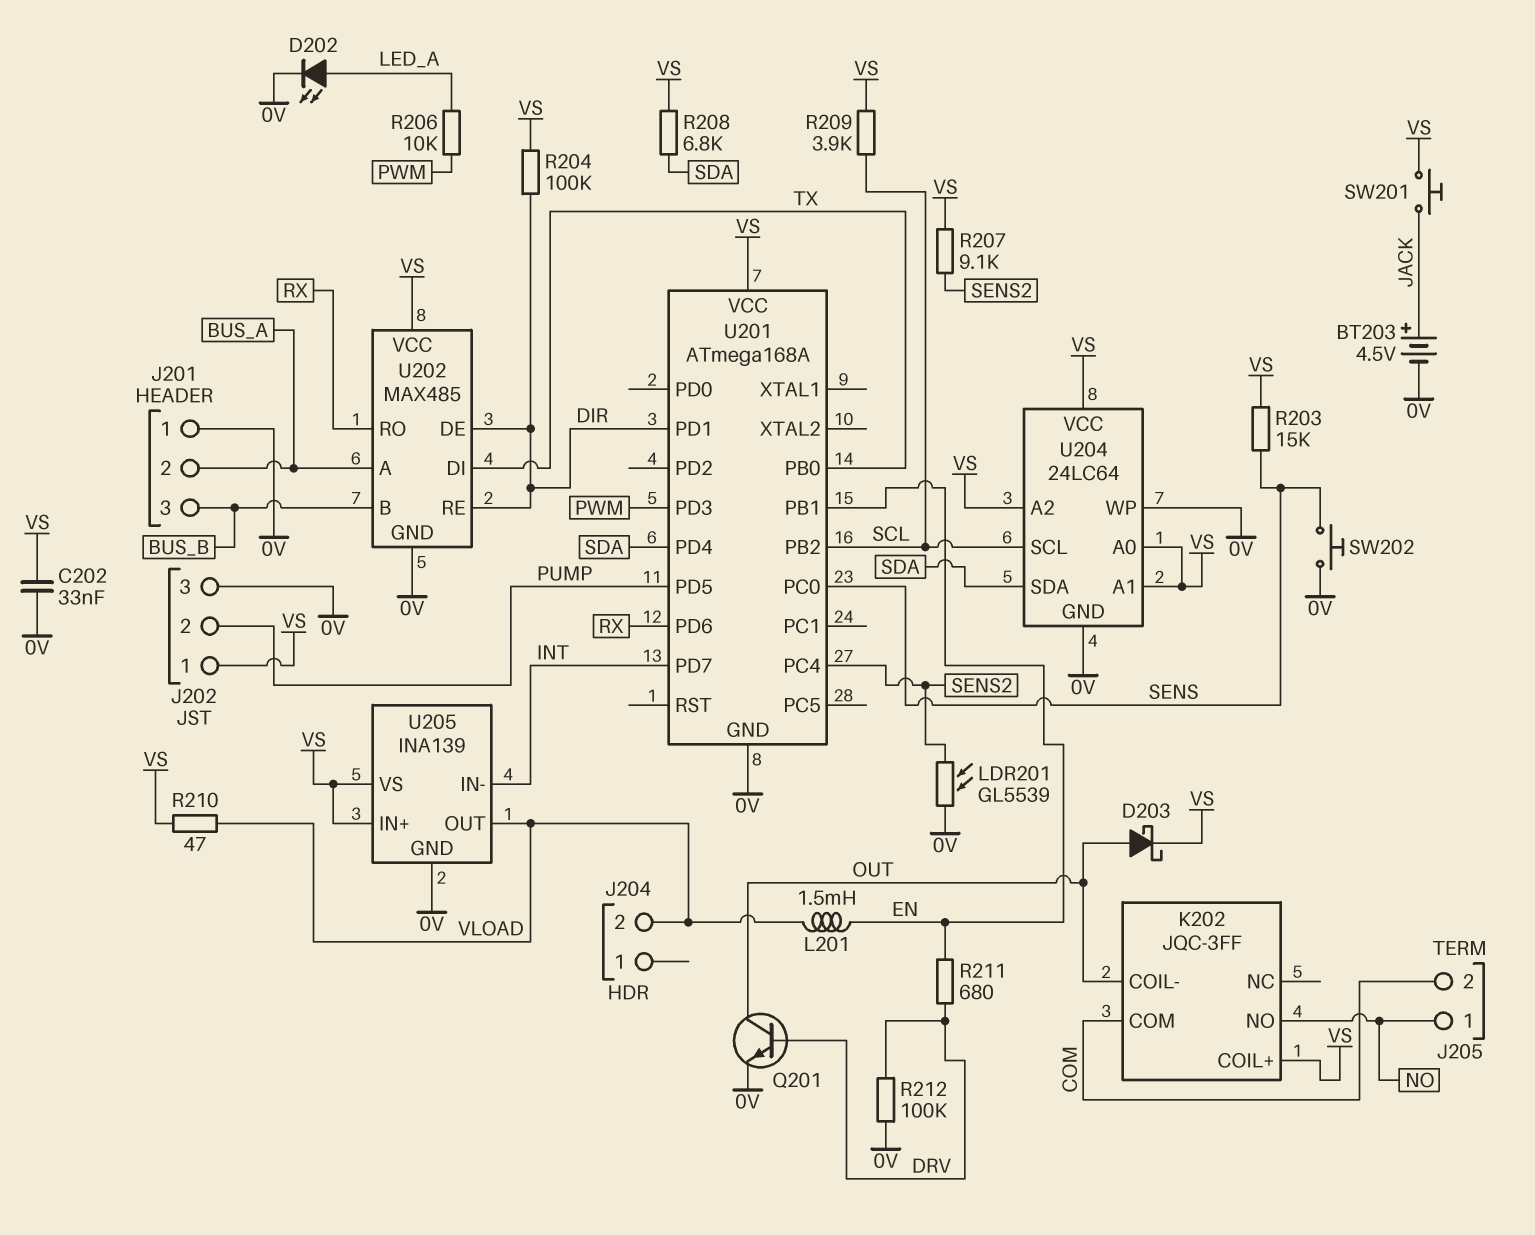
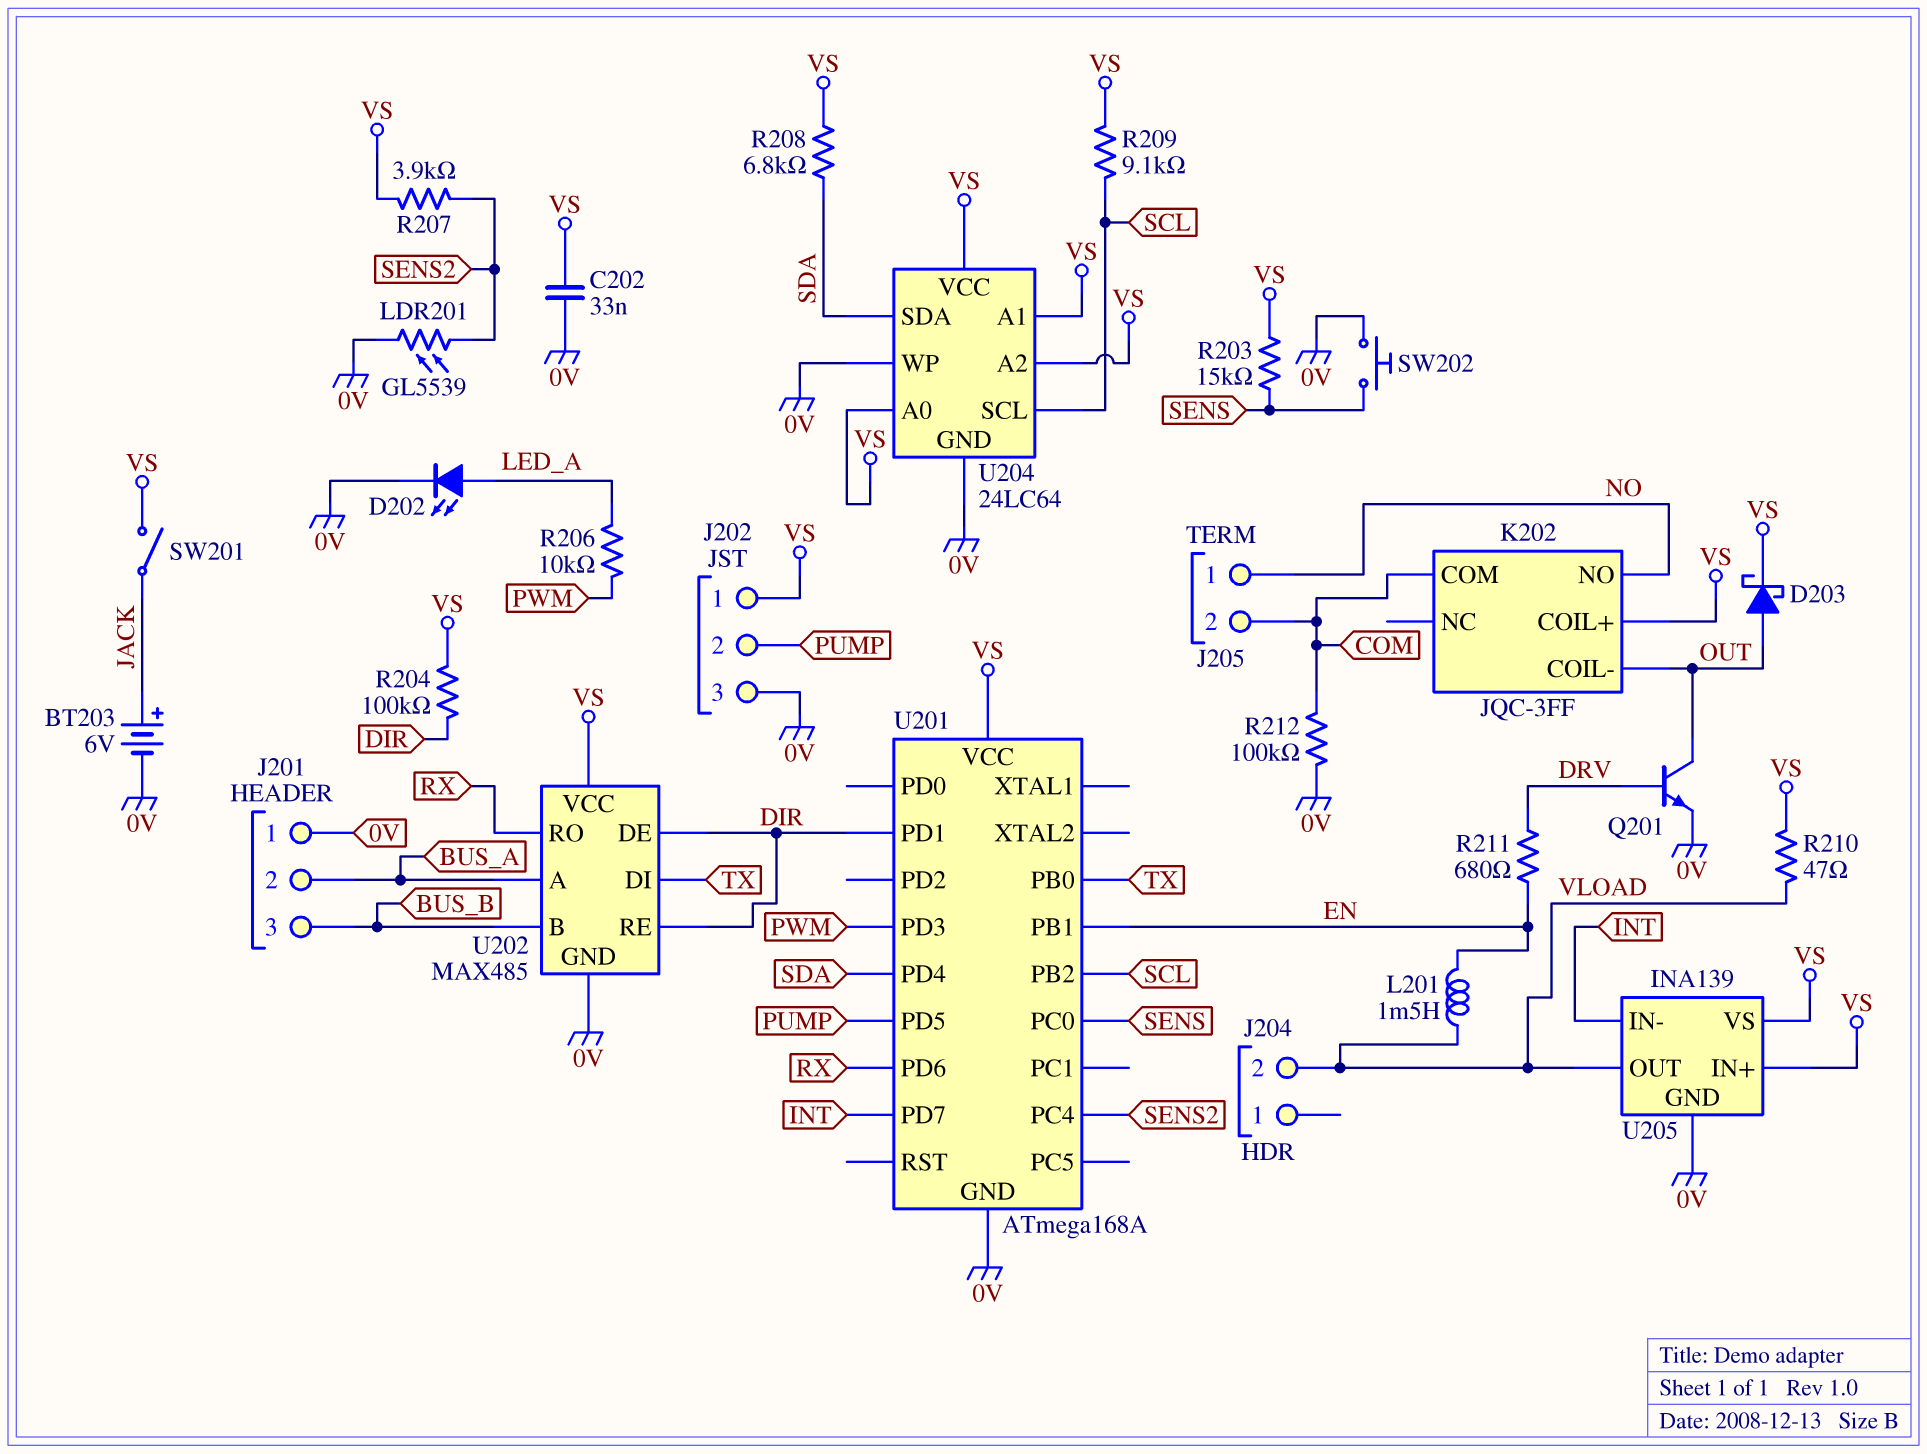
BT203: 4.5V (plus JACK, minus 0V) -> 6V (plus JACK, minus 0V)
R207: 9.1k (SENS2, VS) -> 3.9k (SENS2, VS)
R209: 3.9k (SCL, VS) -> 9.1k (SCL, VS)
R212: 100k (0V, DRV) -> 100k (0V, COM)
SW201: button (JACK, VS) -> switch (JACK, VS)

